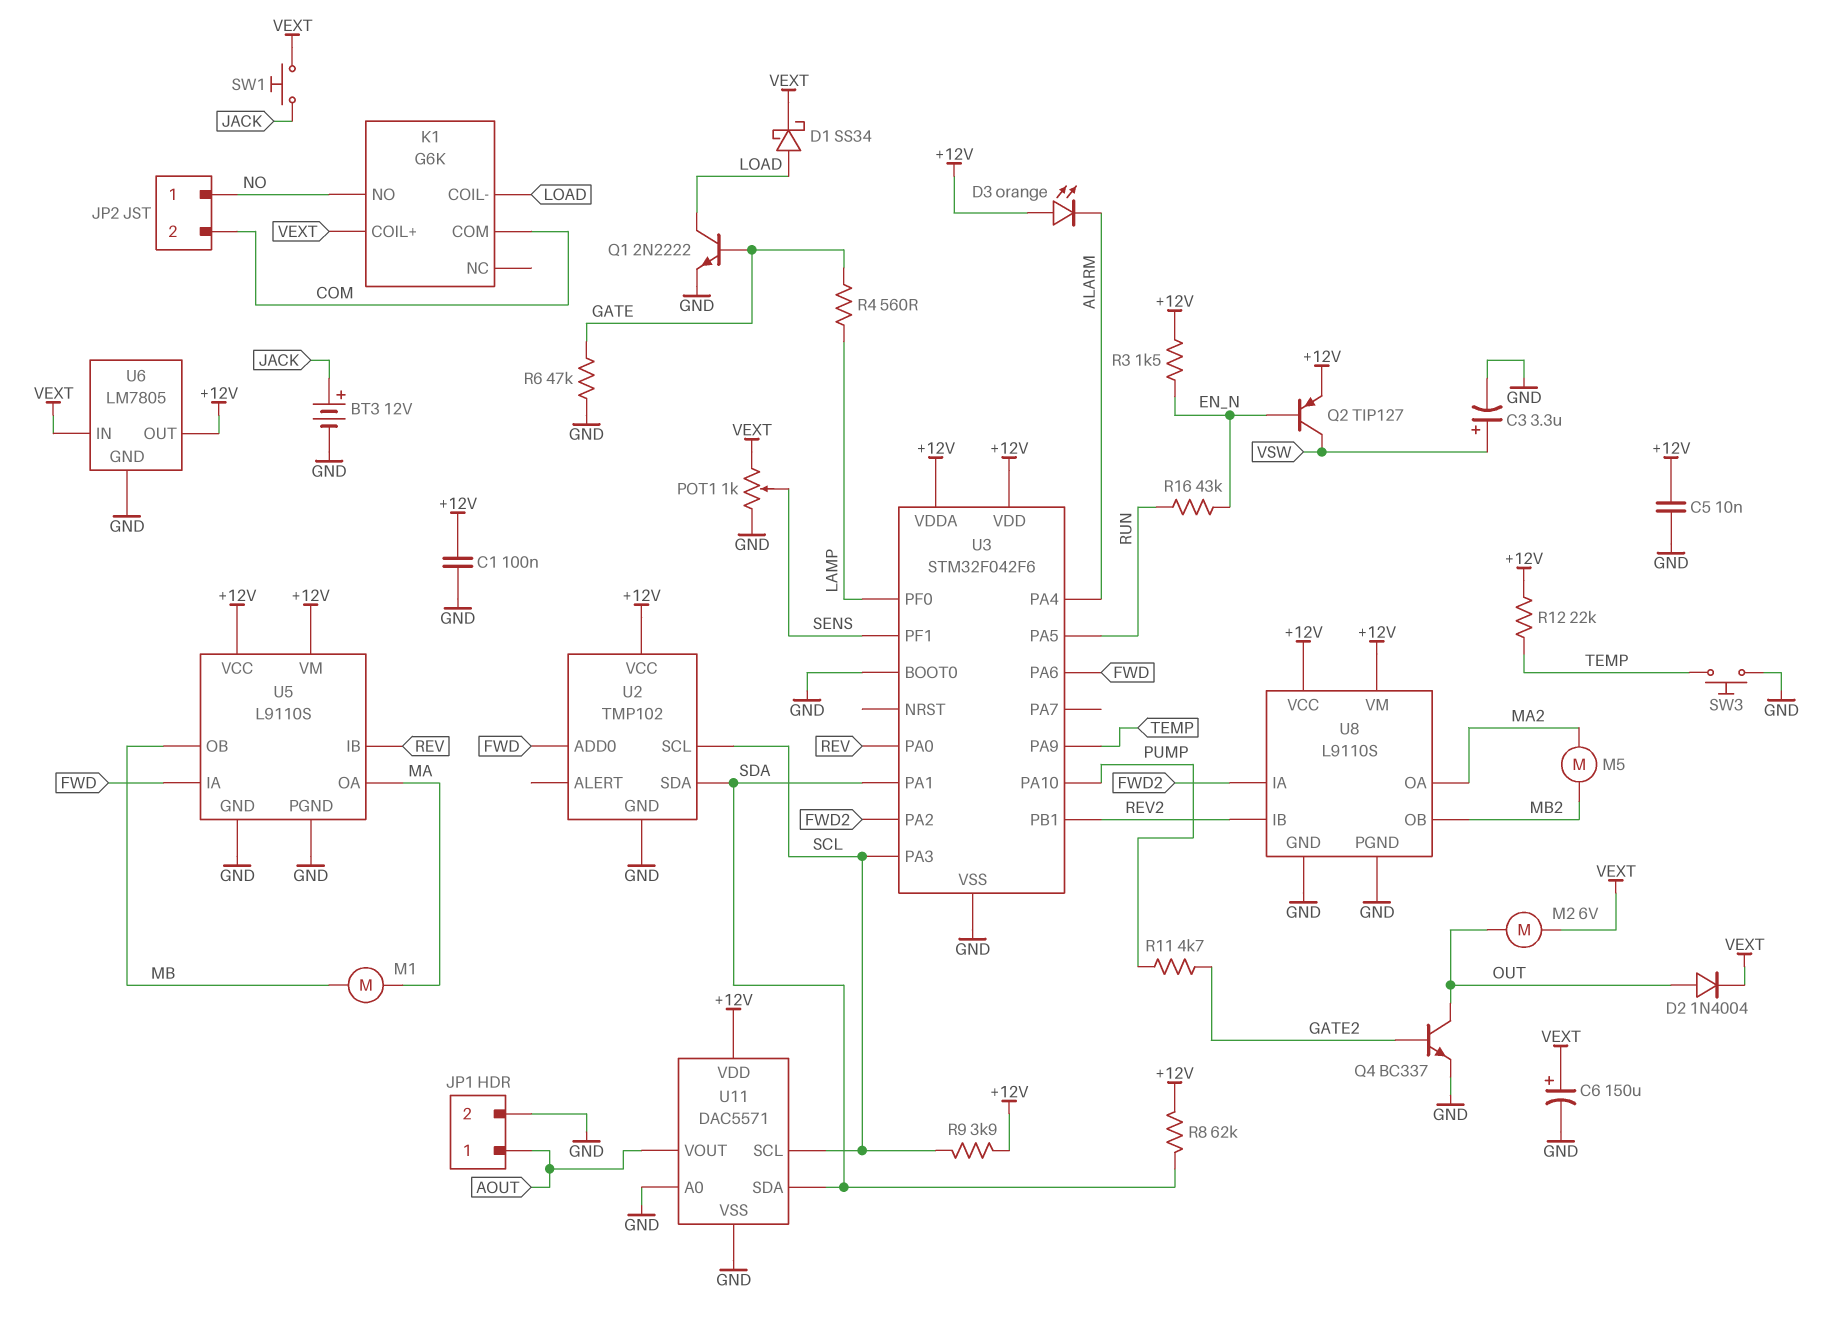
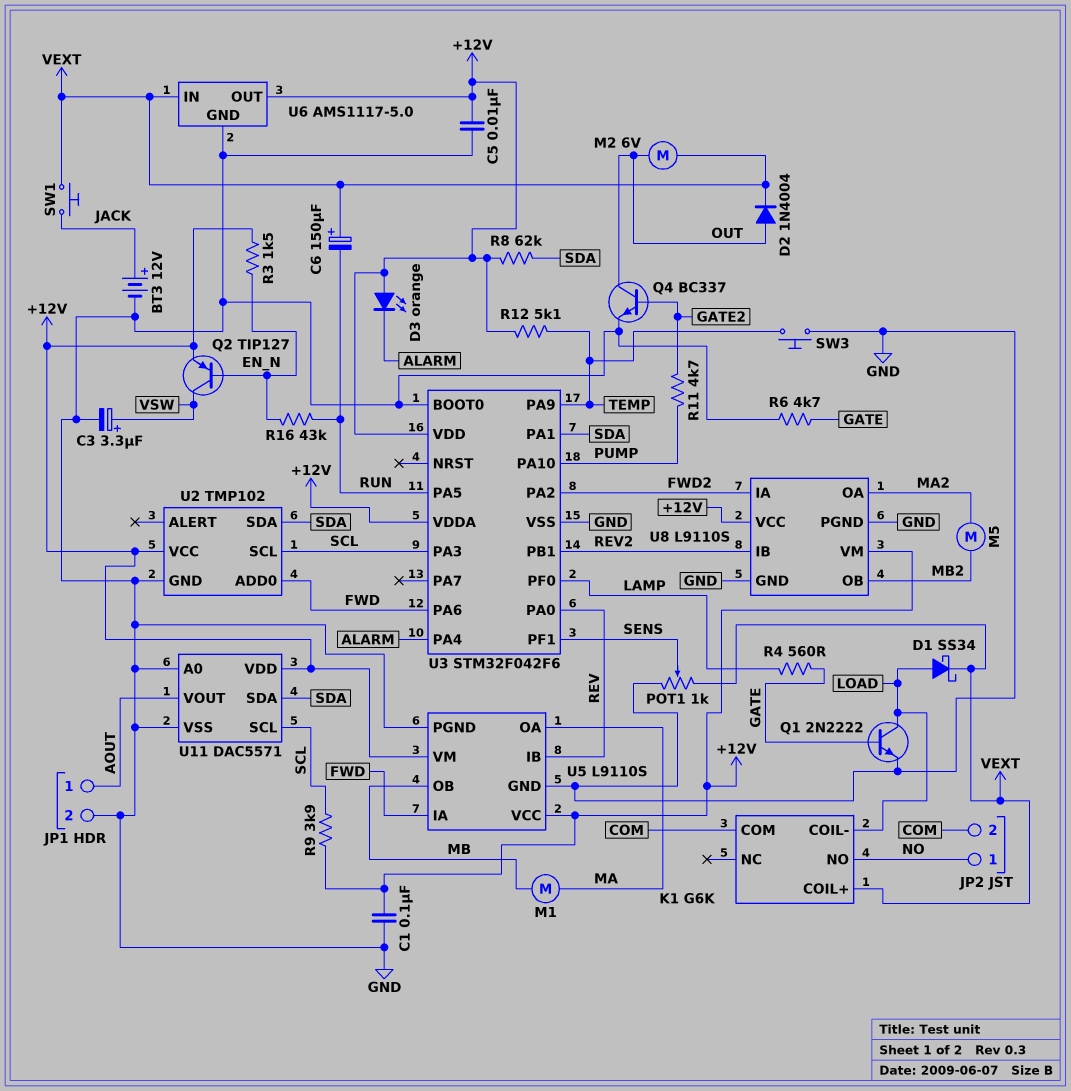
C6: 150uF (plus VEXT, minus GND) -> 150uF (plus VEXT, minus RUN)
R6: 47k (GATE, GND) -> 4.7k (GATE, GND)
R12: 22k (+12V, TEMP) -> 5.1k (+12V, TEMP)
U6: LM7805 -> AMS1117-5.0

